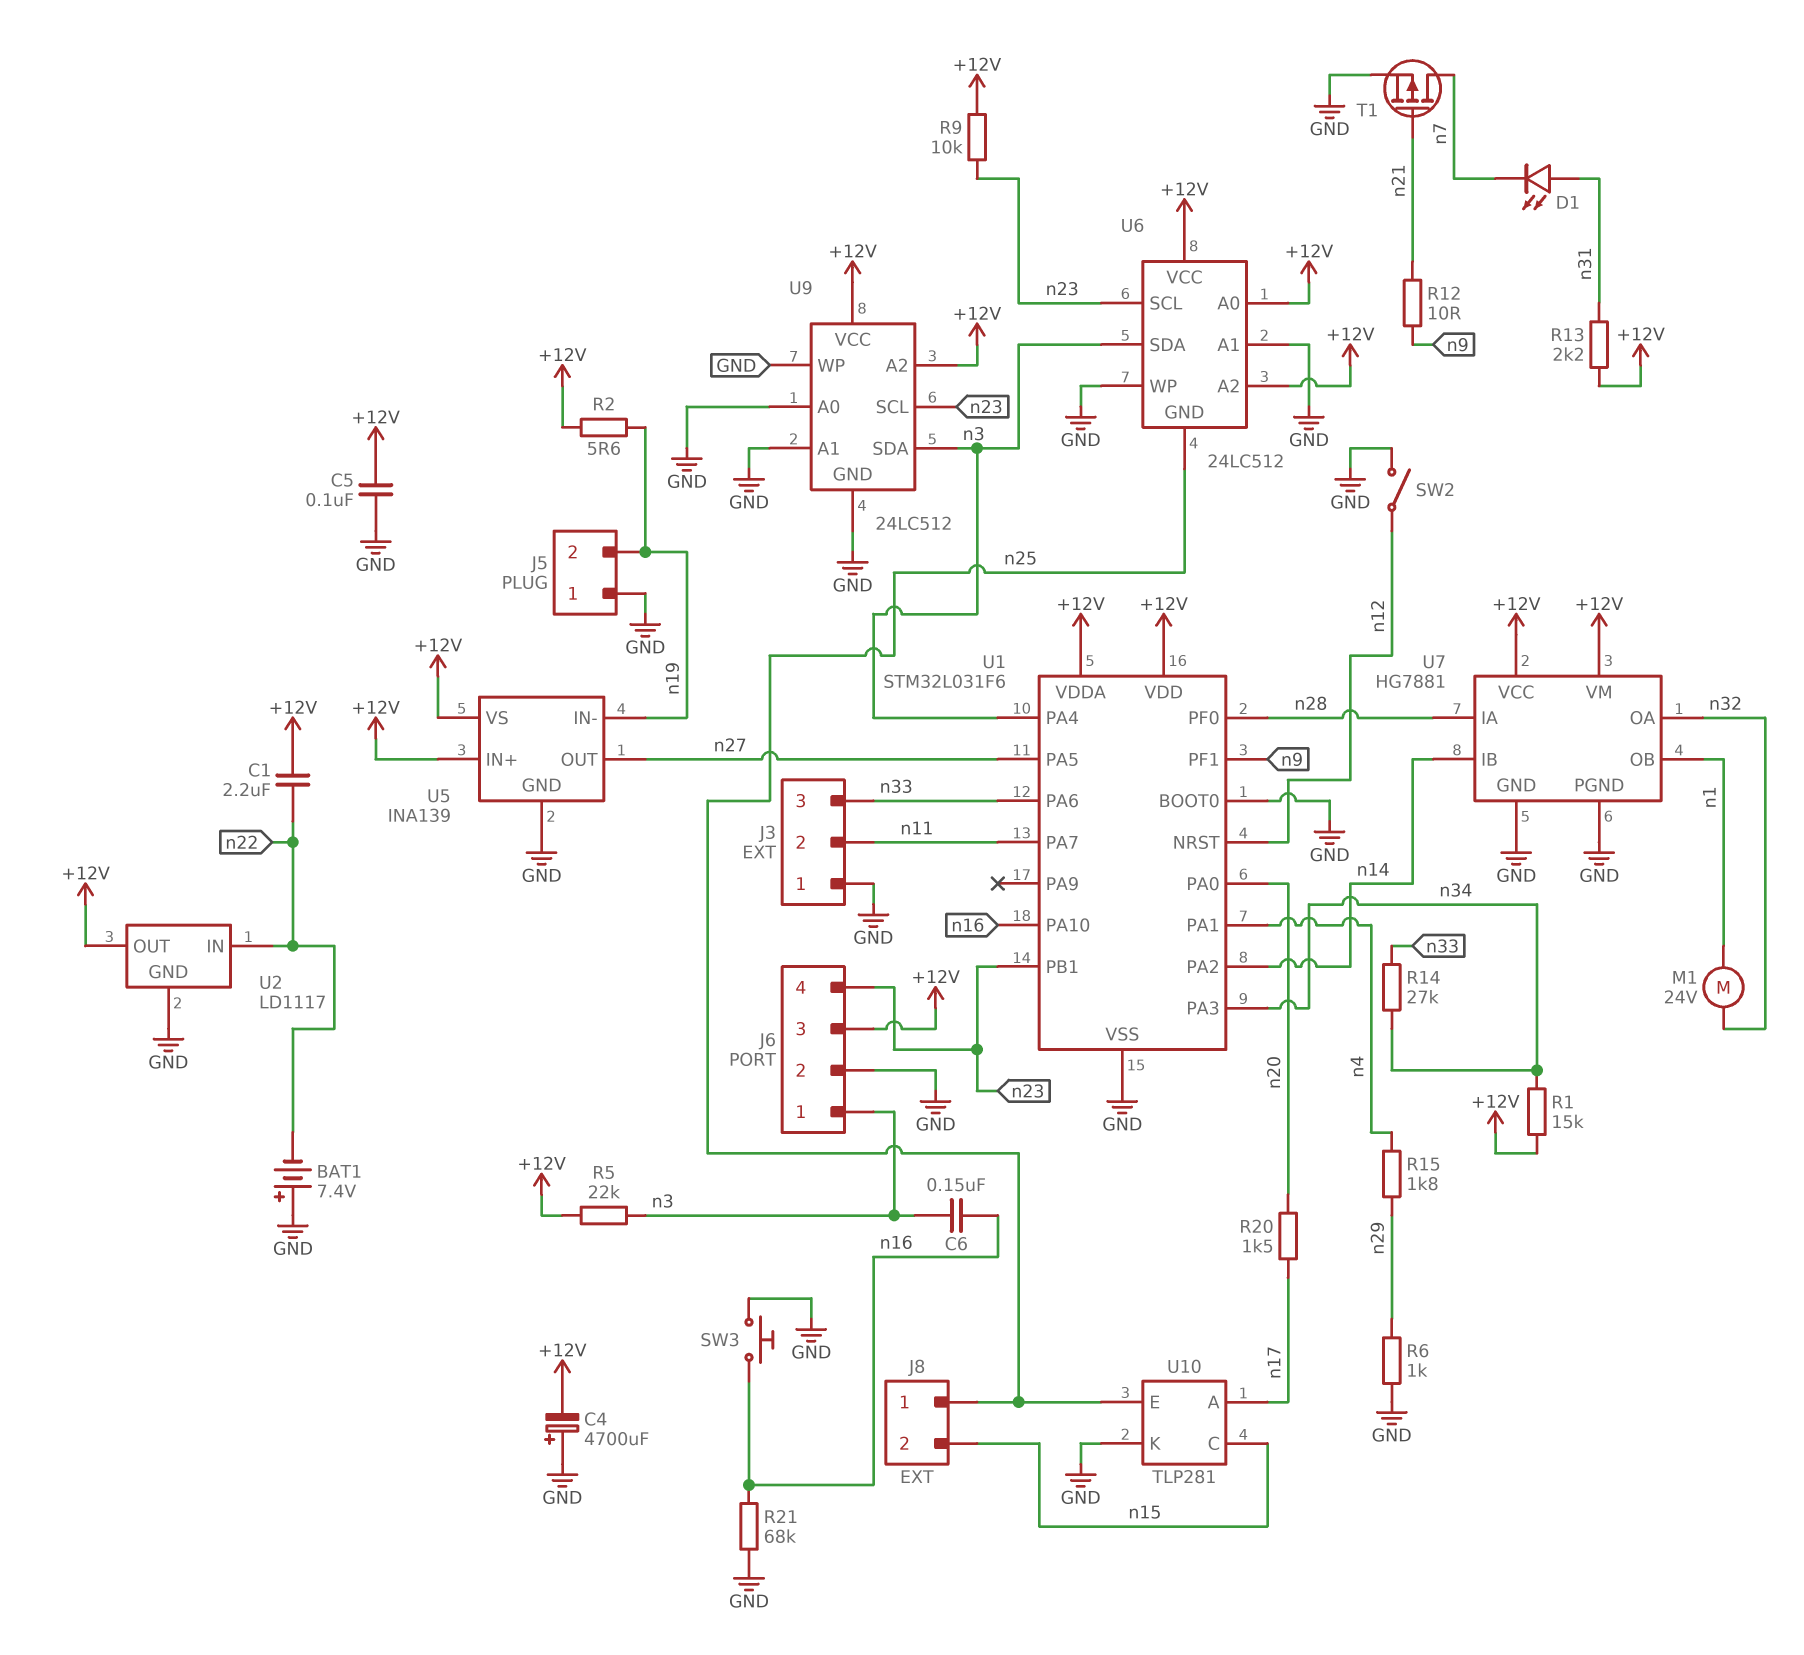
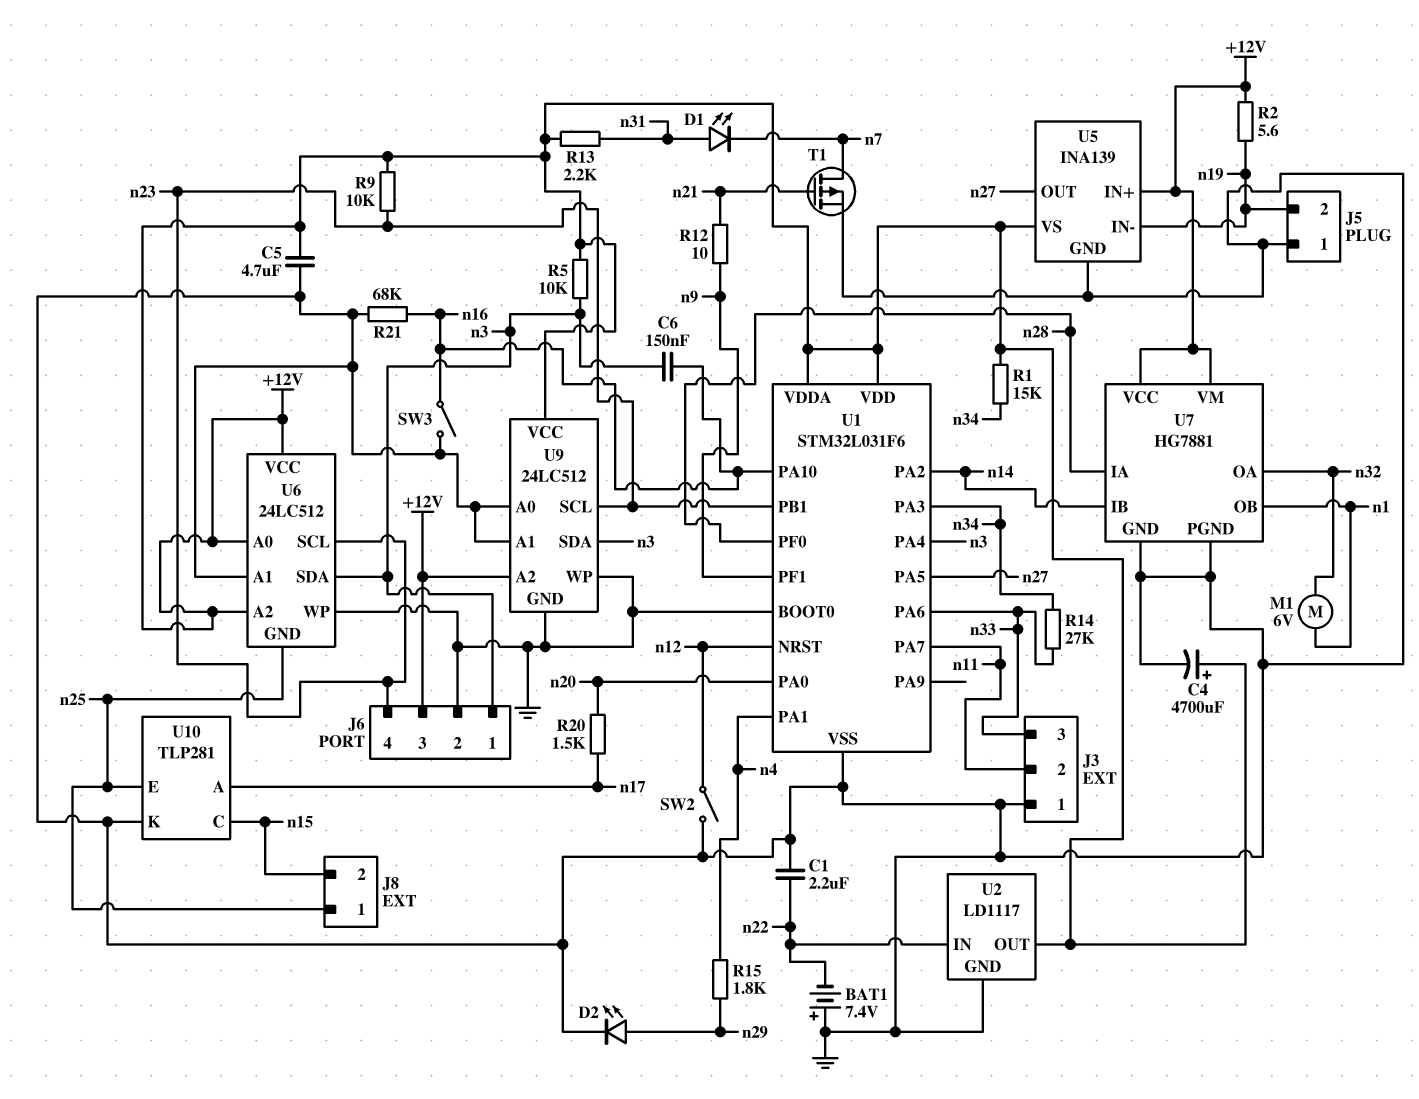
C1: 2.2uF (+12V, n22) -> 2.2uF (GND, n22)
C4: 4700uF (plus GND, minus +12V) -> 4700uF (plus +12V, minus GND)
C5: 100nF (+12V, GND) -> 4.7uF (+12V, GND)
D2: none -> LED (A n29, K GND)
M1: motor 24V (n1, n32) -> motor 6V (n1, n32)
R5: 22k (+12V, n3) -> 10k (+12V, n3)
R6: 1k (GND, n29) -> none
SW3: button (GND, n16) -> switch (GND, n16)

